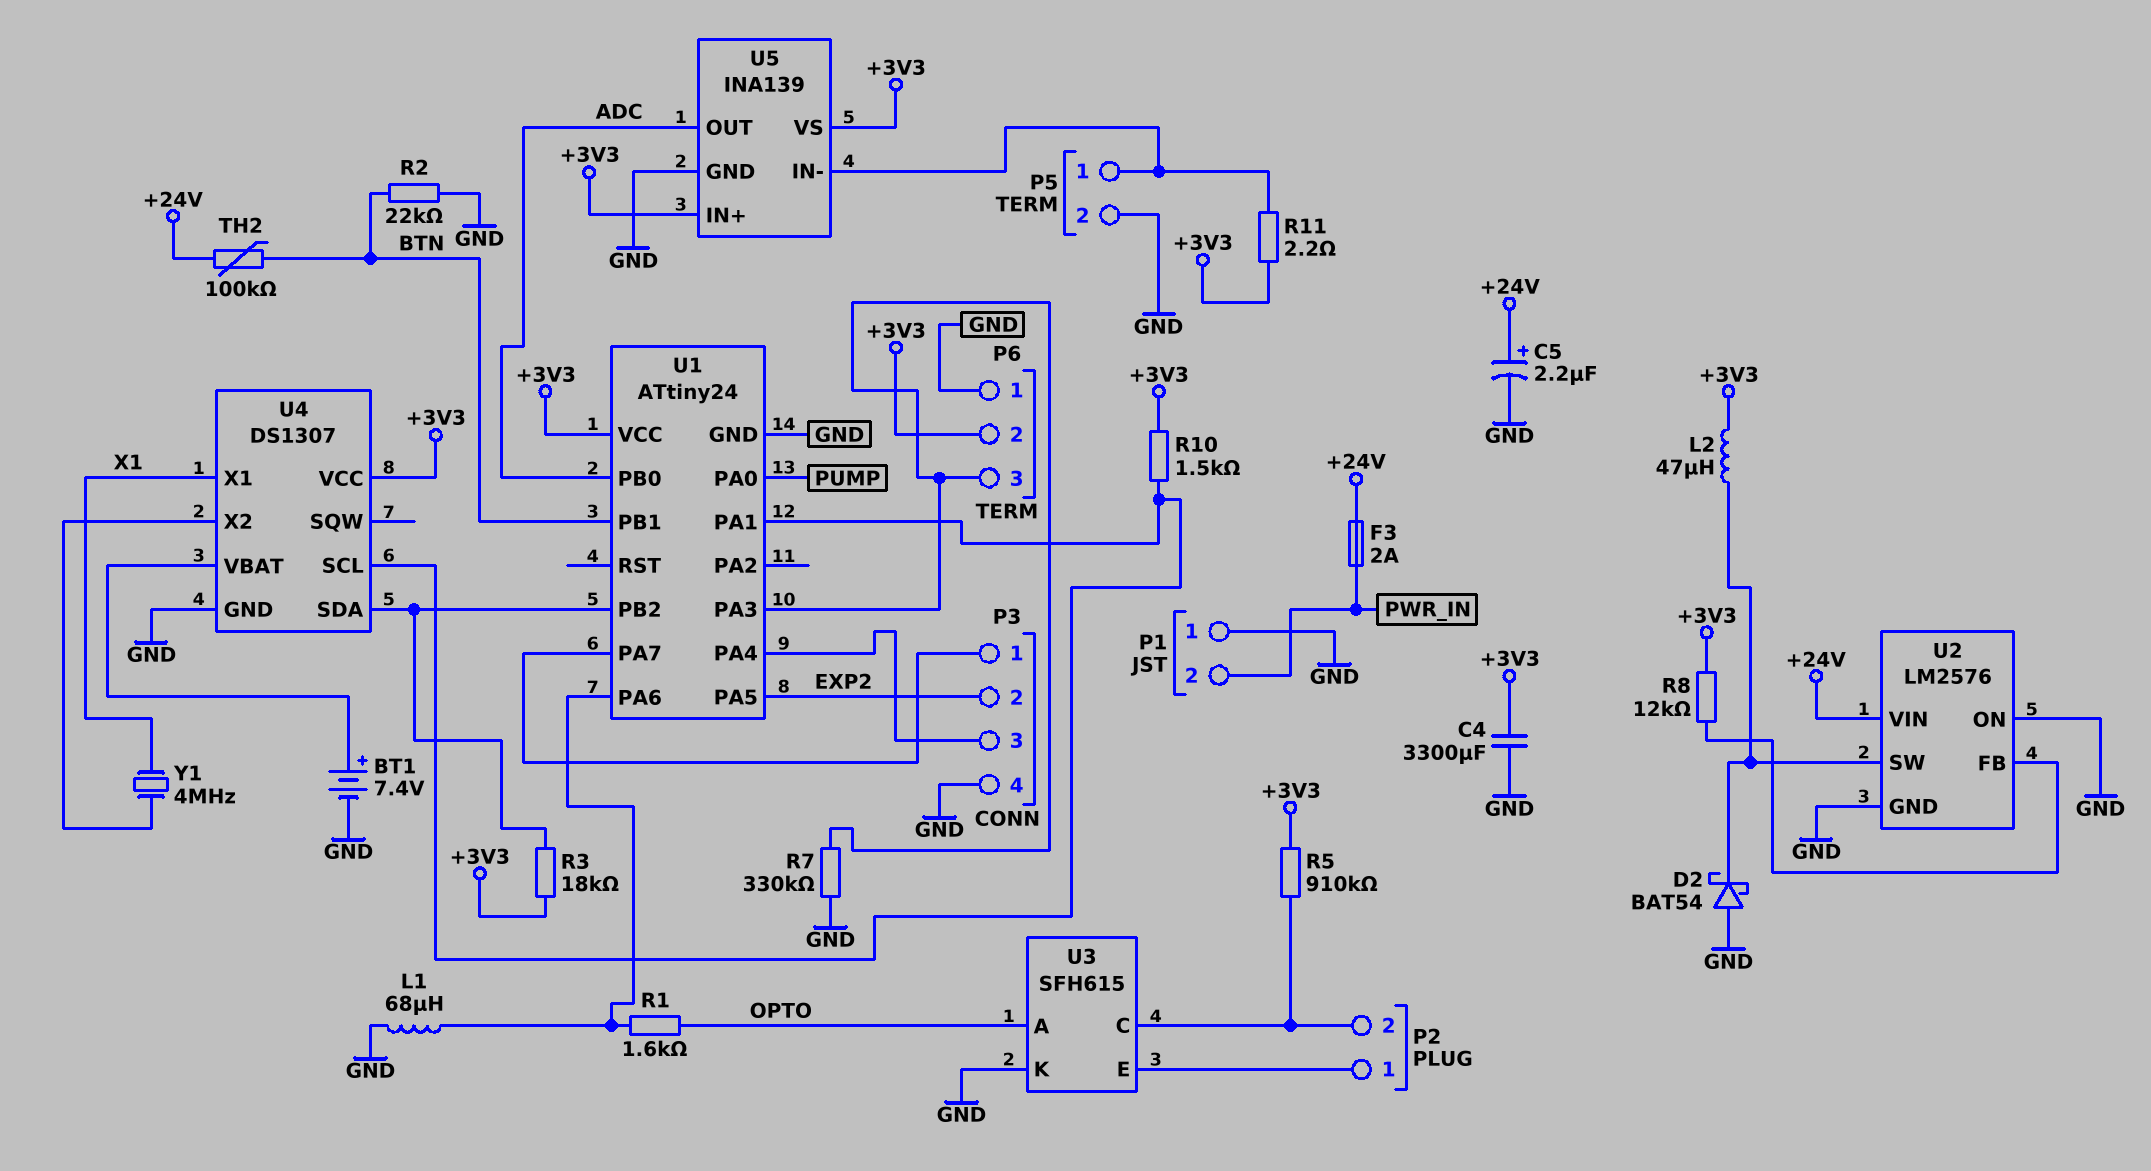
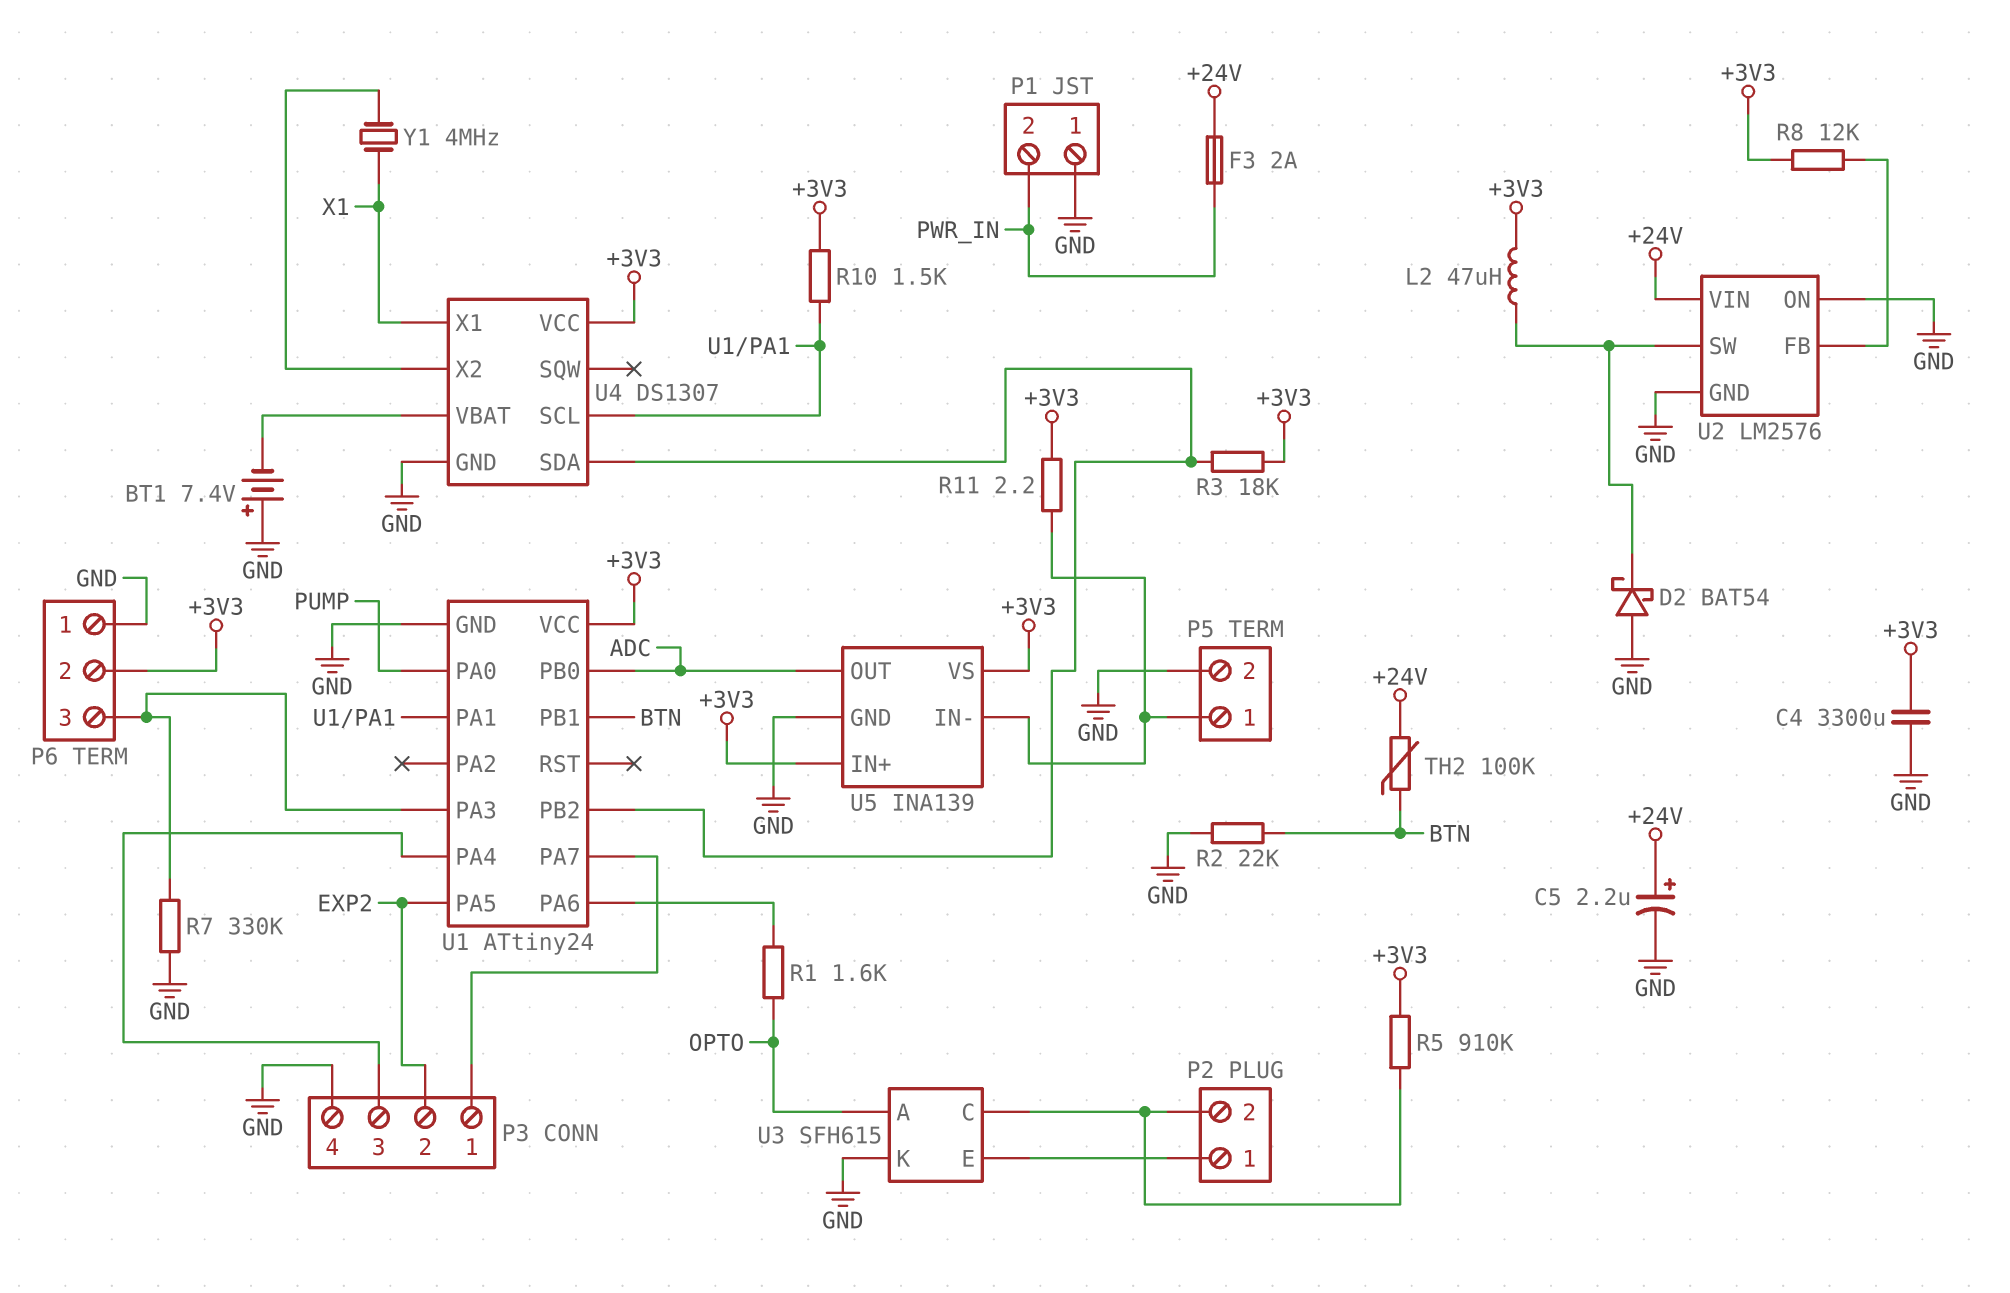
BT1: 7.4V (plus U4/VBAT, minus GND) -> 7.4V (plus GND, minus U4/VBAT)
L1: 68uH (GND, U1/PA6) -> none

